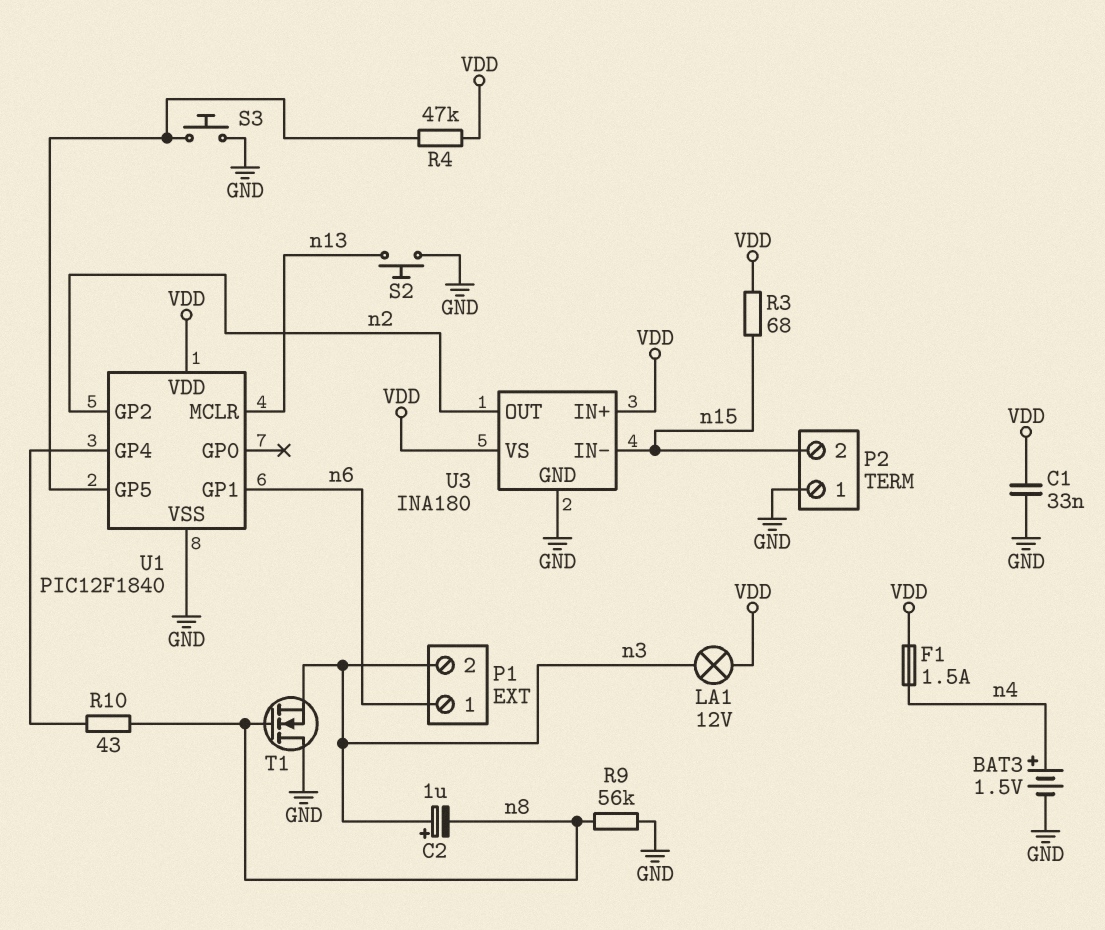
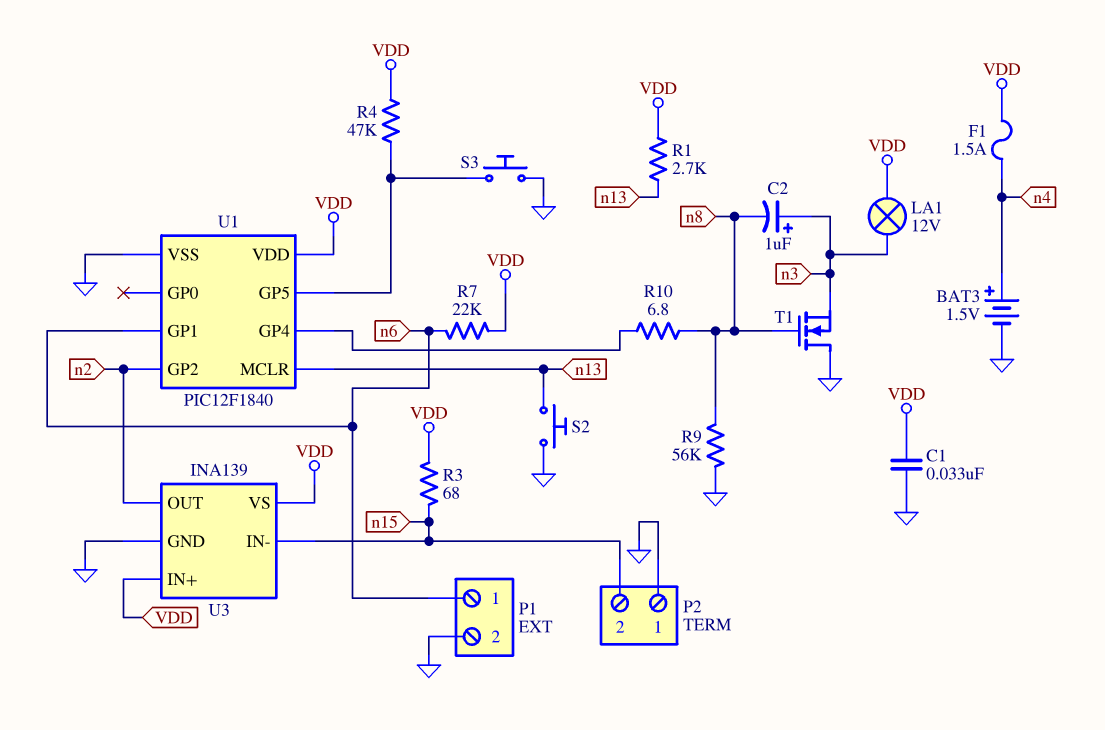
P1 pin 2: n3 -> GND
R1: none -> 2.7k (VDD, n13)
R7: none -> 22k (VDD, n6)
R10: 43 (U1/GP4, n8) -> 6.8 (U1/GP4, n8)
U3: INA180 -> INA139

